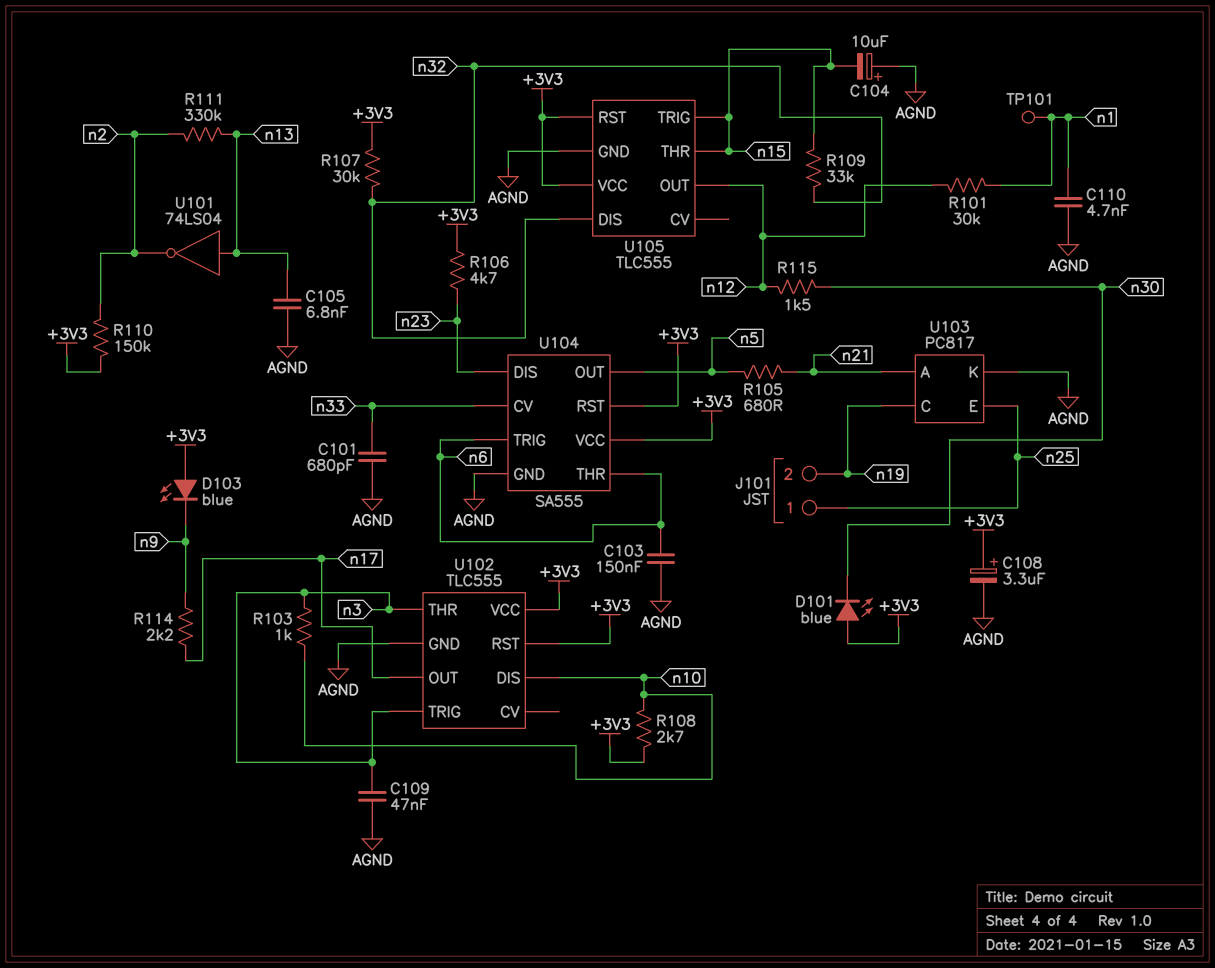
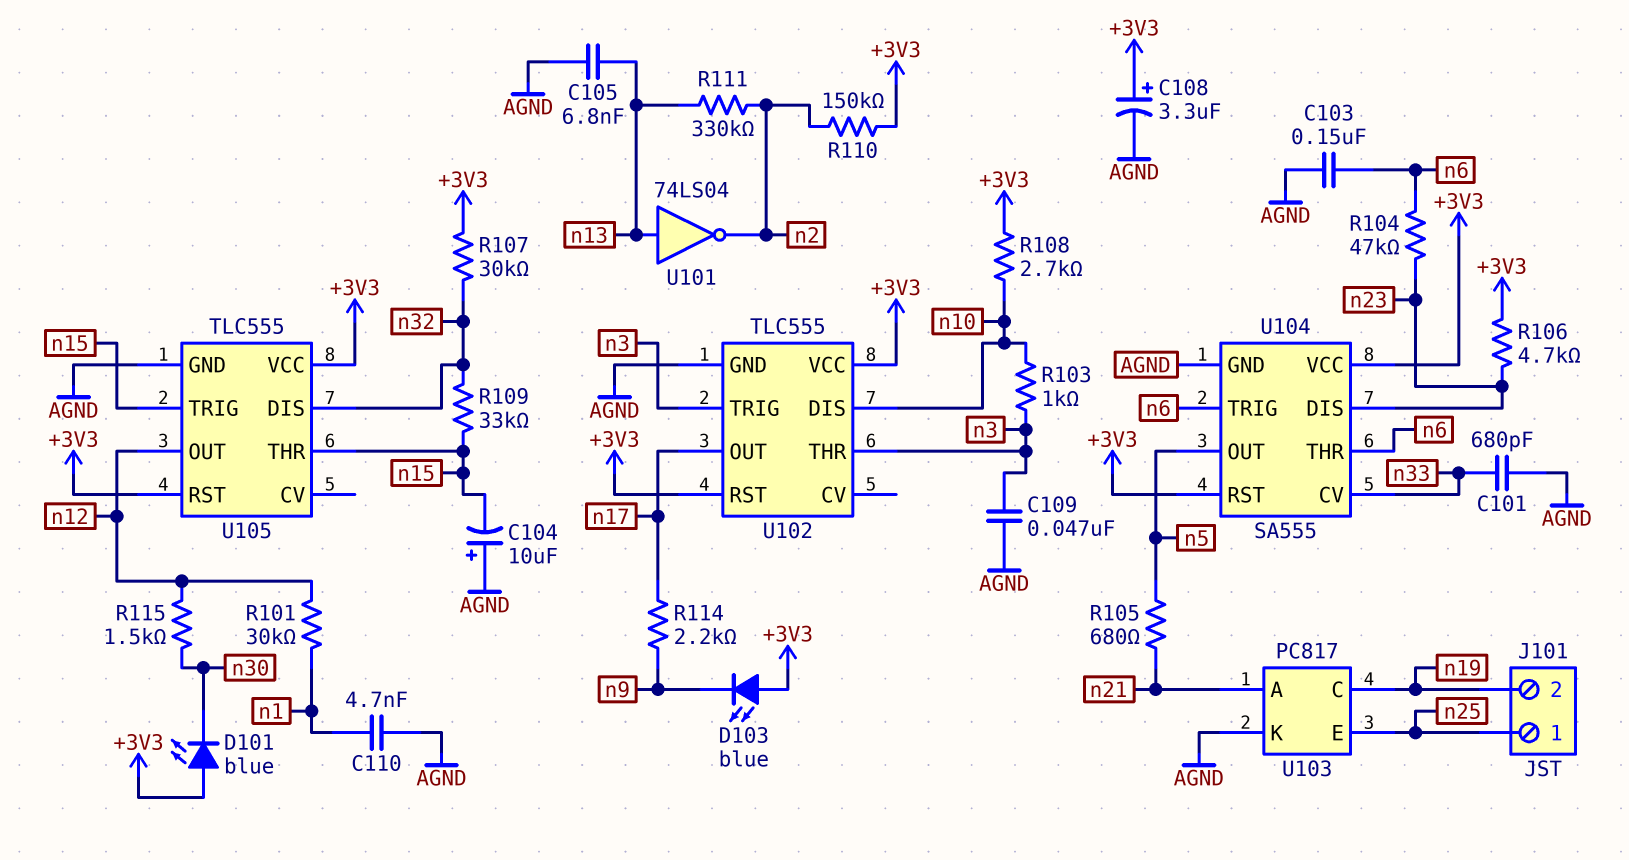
R104: none -> 47k (n6, n23)
TP101: test point (n1) -> none

